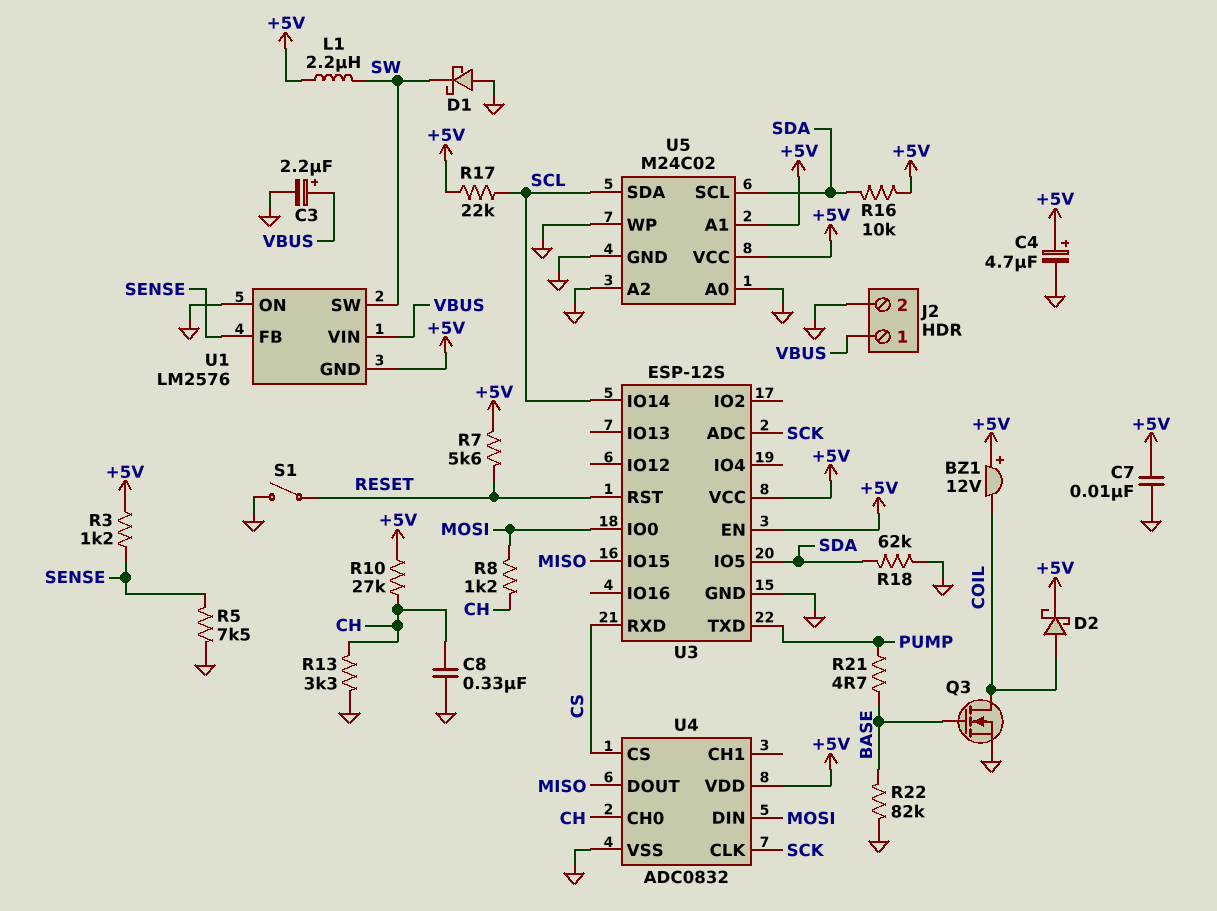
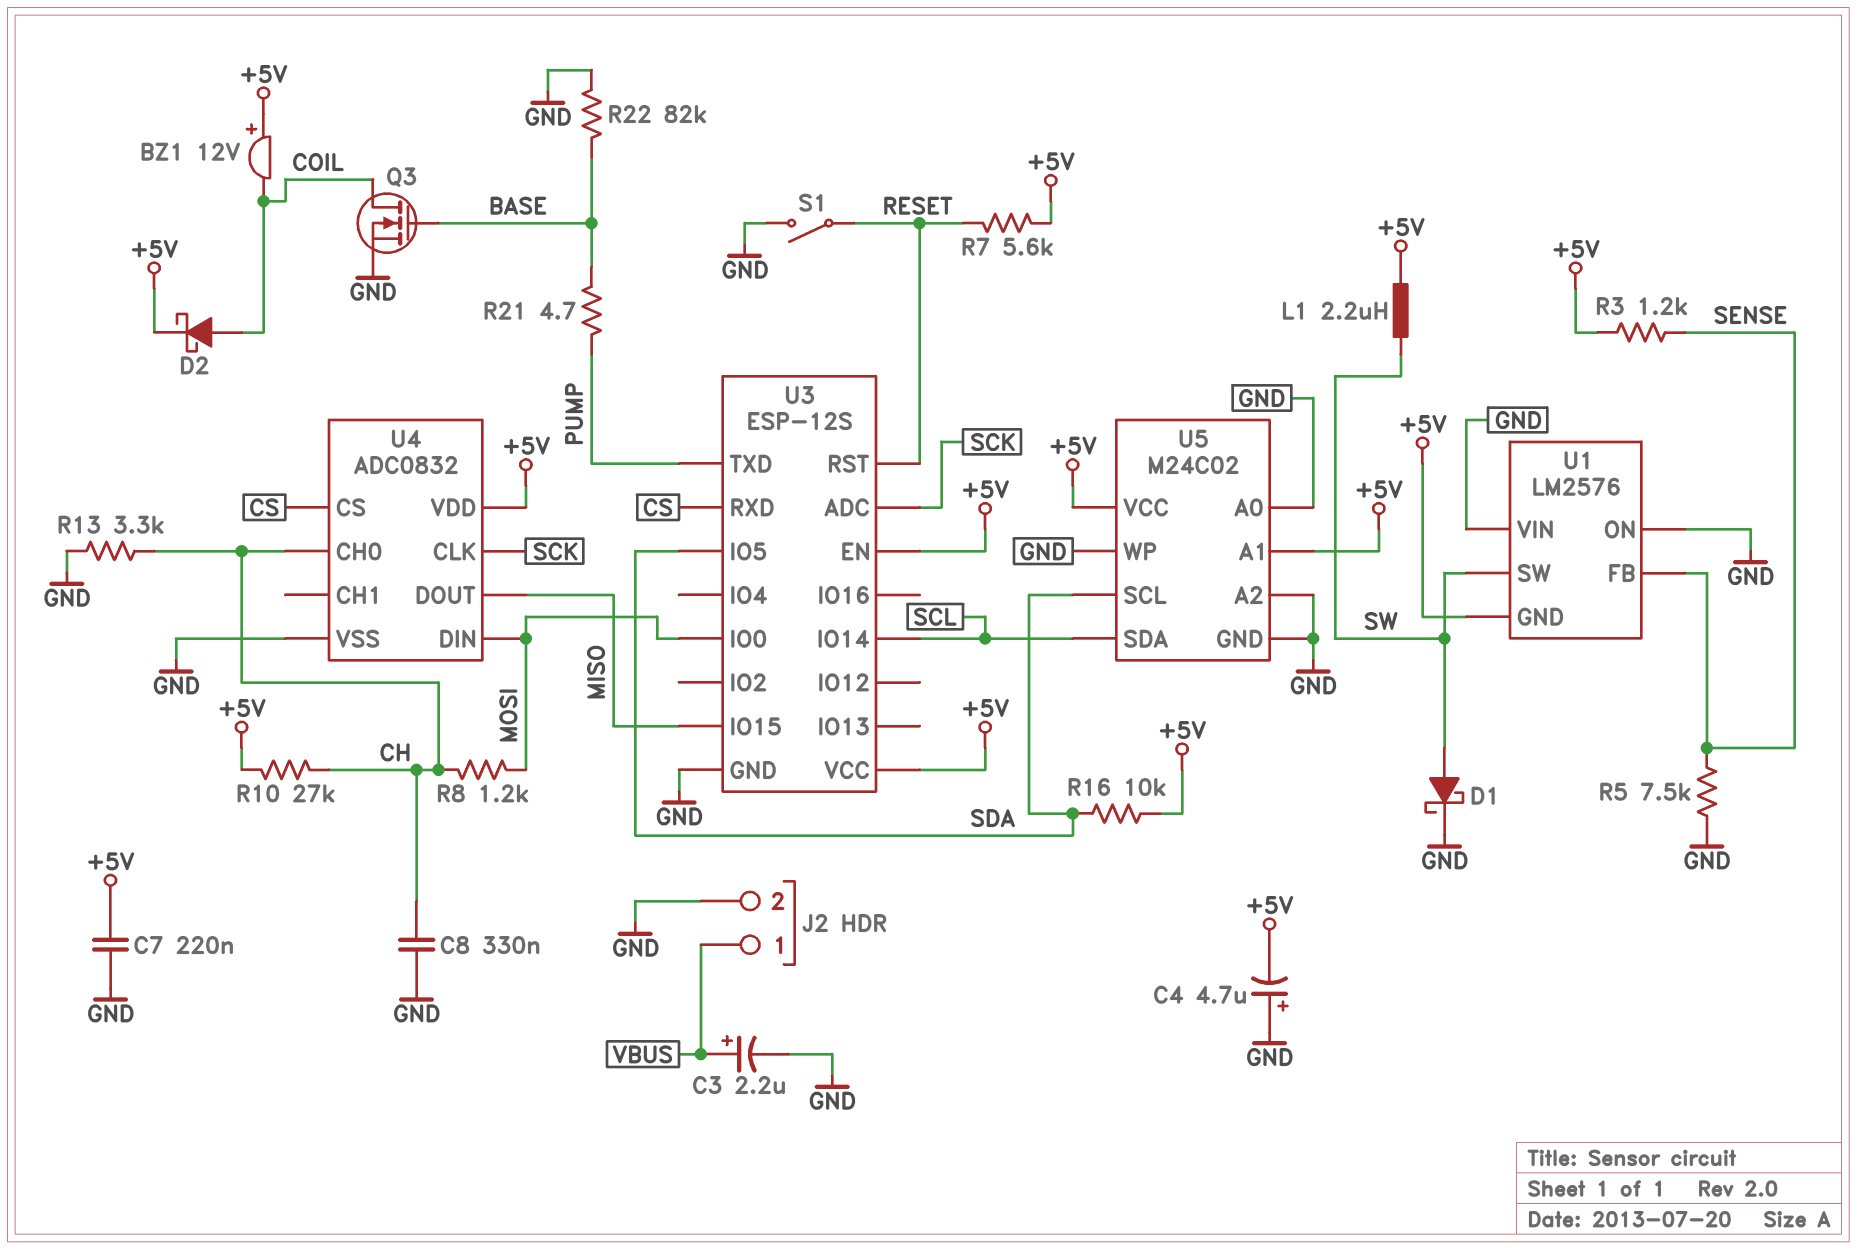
C4: 4.7uF (plus +5V, minus GND) -> 4.7uF (plus GND, minus +5V)
C7: 10nF (+5V, GND) -> 220nF (+5V, GND)
D1: schottky (A GND, K SW) -> schottky (A SW, K GND)
R17: 22k (+5V, SCL) -> none
R18: 62k (GND, SDA) -> none
U1 pin VIN: VBUS -> GND

